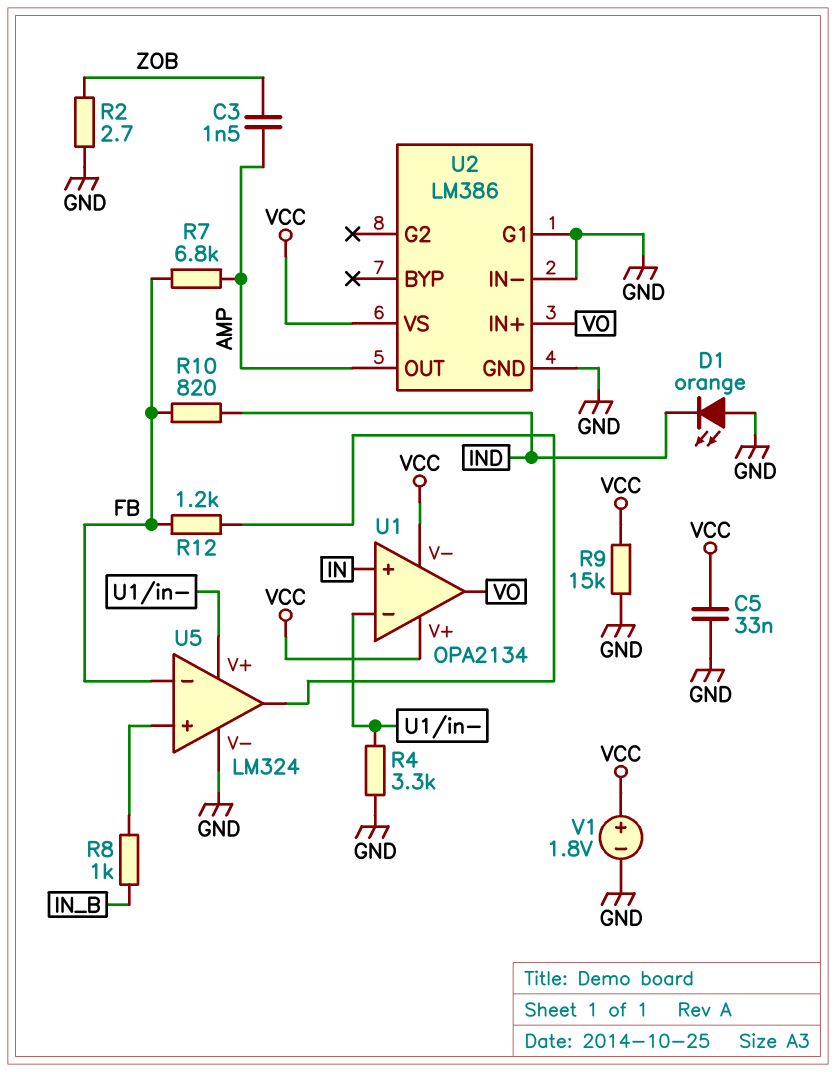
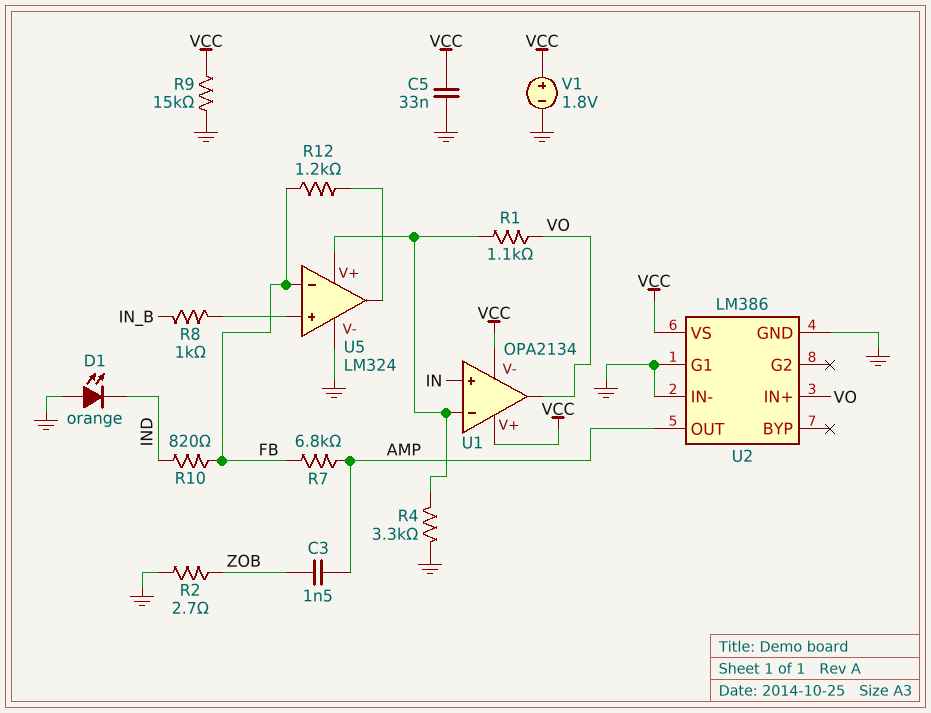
R1: none -> 1.1k (U1/in-, VO)

